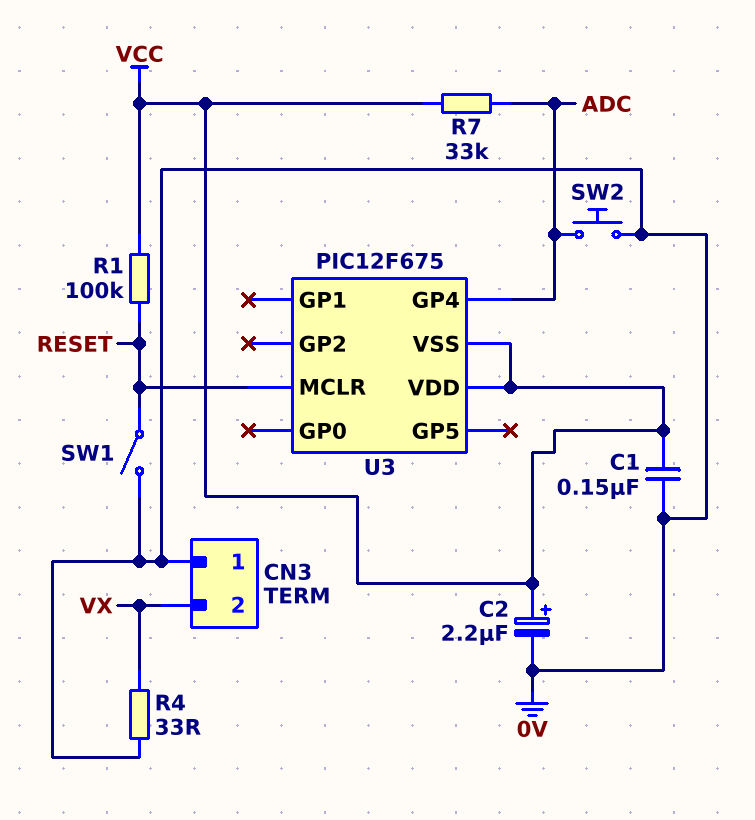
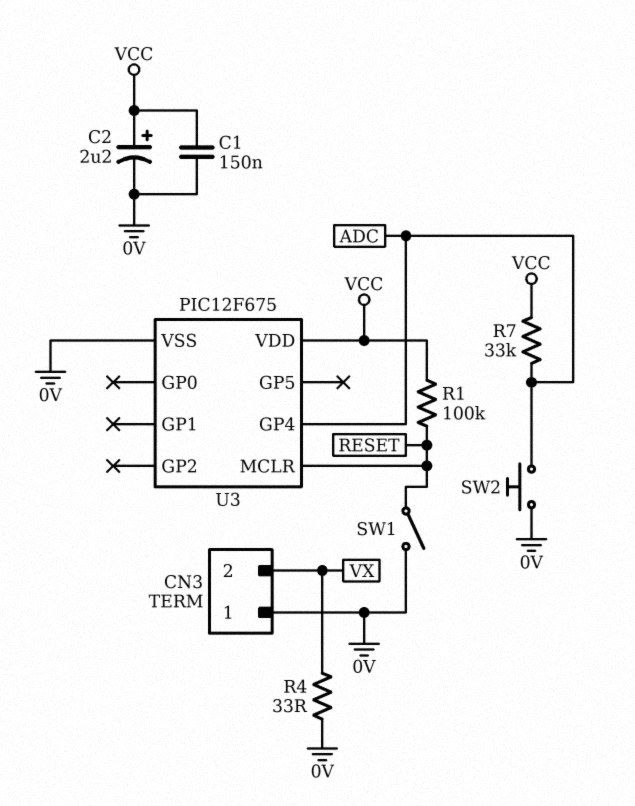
U3 pin VSS: VCC -> 0V

